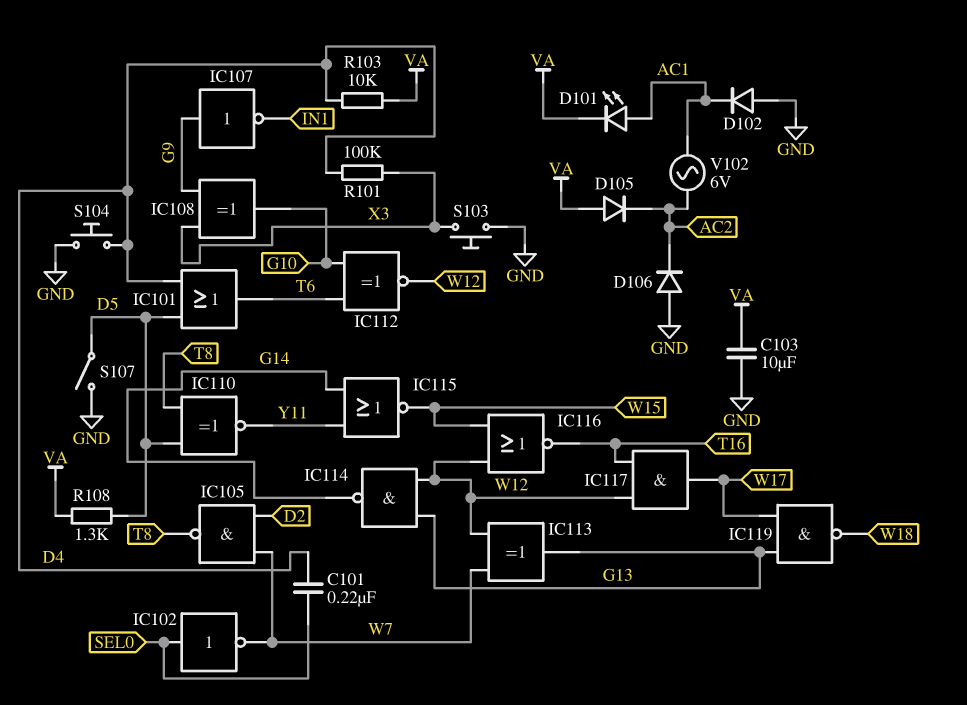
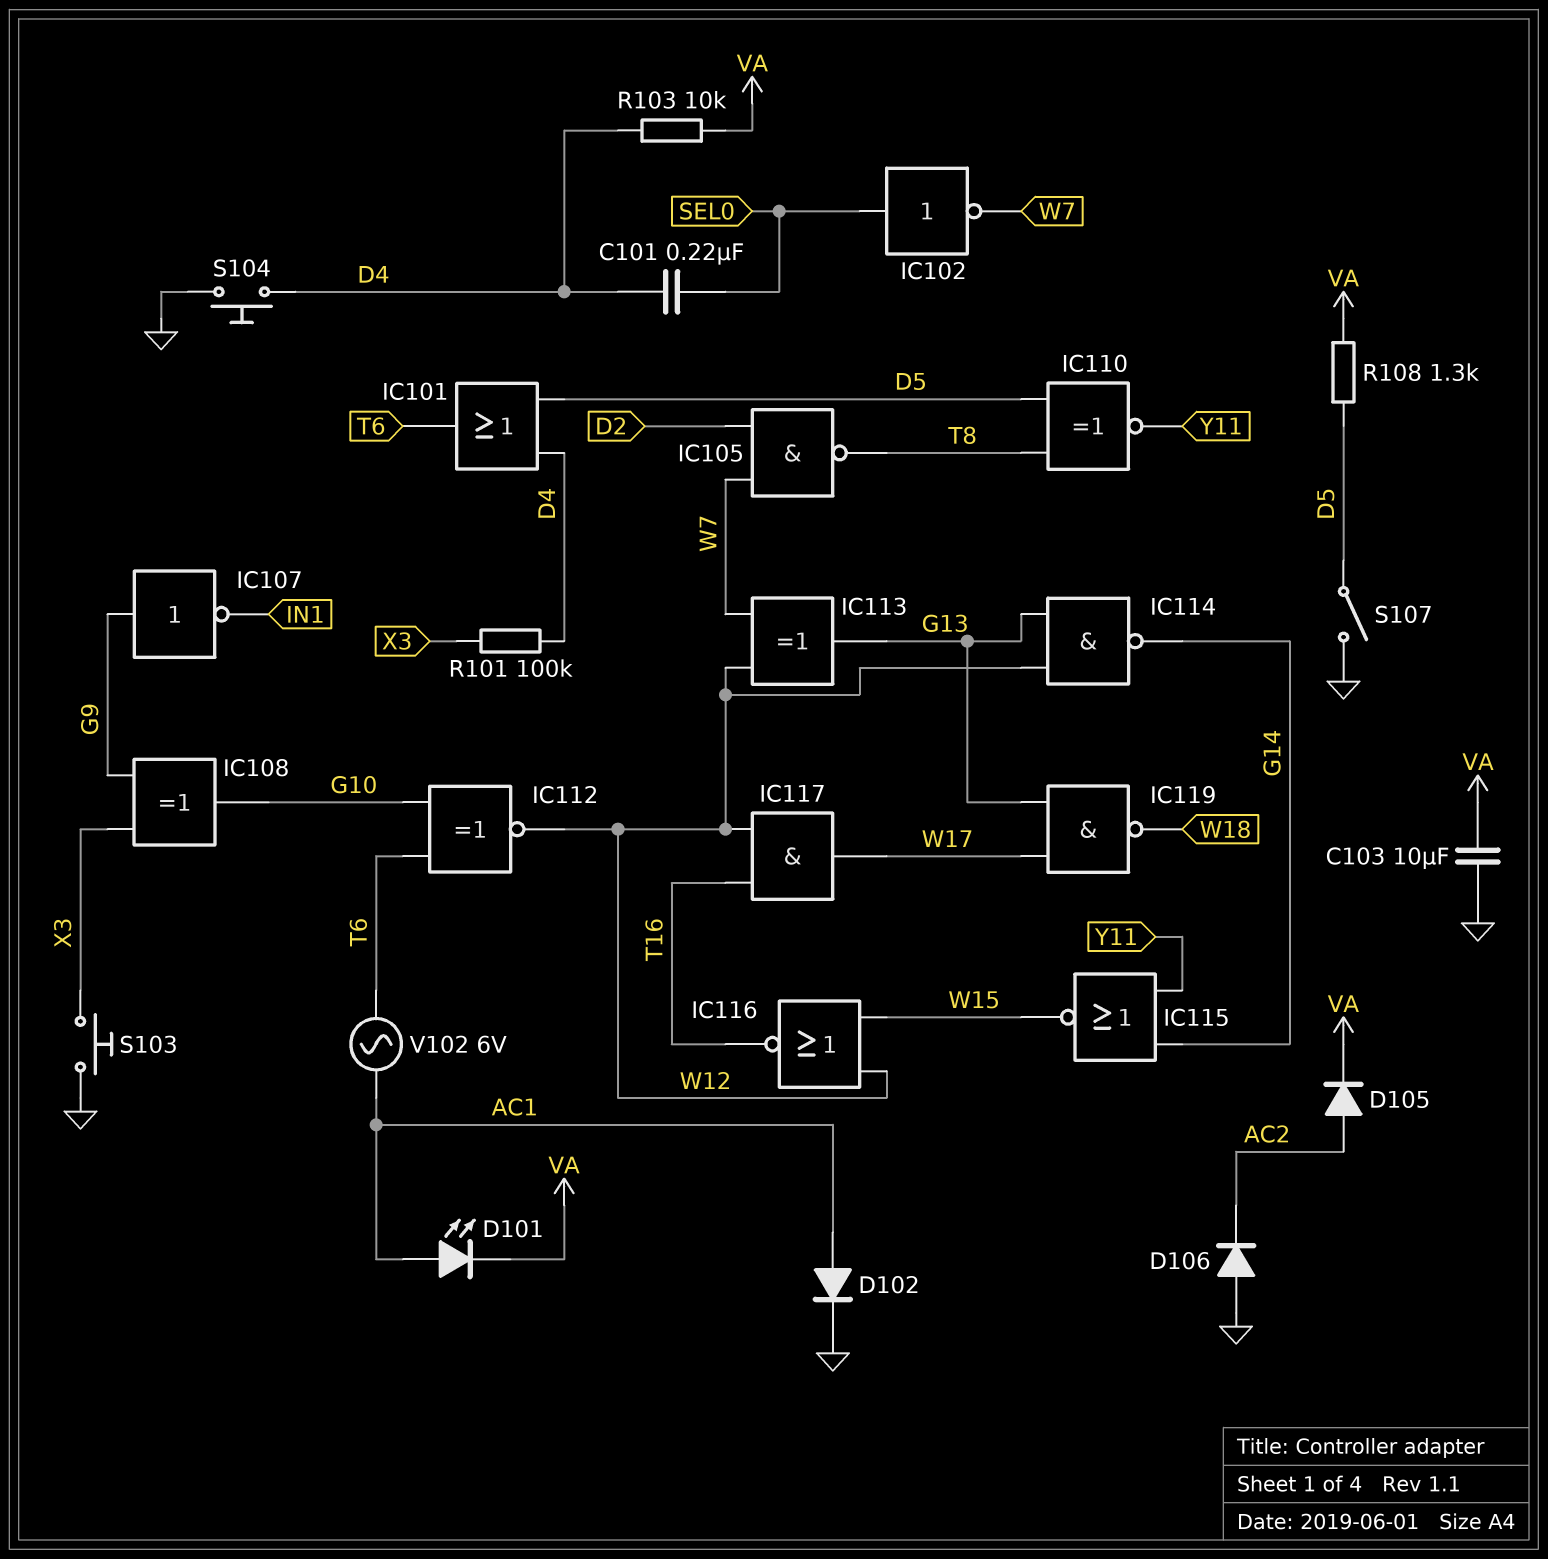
D102: diode (A GND, K AC1) -> diode (A AC1, K GND)
D105: diode (A VA, K AC2) -> diode (A AC2, K VA)
V102: AC 6V (AC1, AC2) -> AC 6V (AC1, T6)

